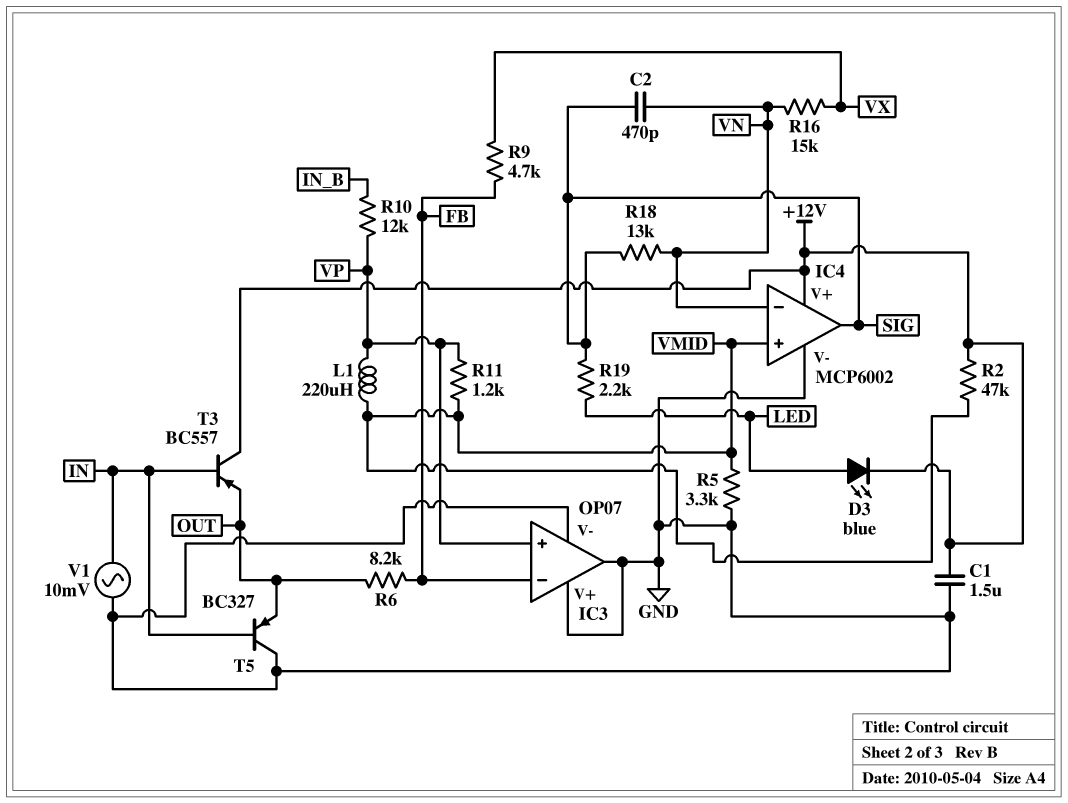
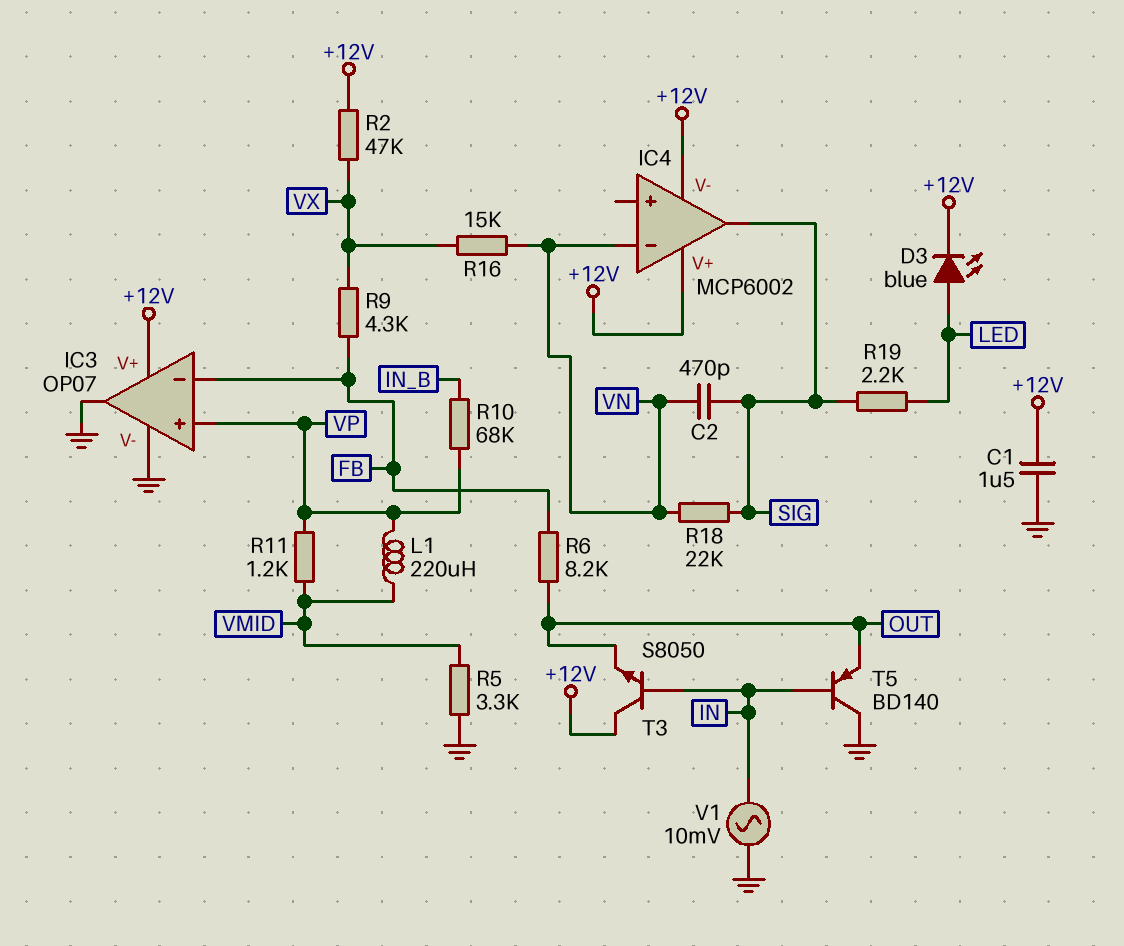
IC3 pin V+: GND -> +12V
IC4 pin V-: GND -> +12V
IC4 pin in+: VMID -> none
R2: 47k (+12V, VMID) -> 47k (+12V, VX)
R9: 4.7k (FB, VX) -> 4.3k (FB, VX)
R10: 12k (IN_B, VP) -> 68k (IN_B, VP)
R18: 13k (SIG, VN) -> 22k (SIG, VN)
T3: PNP BC557 (B IN, C +12V, E OUT) -> NPN S8050 (B IN, C +12V, E OUT)
T5: PNP BC327 (B IN, C GND, E OUT) -> PNP BD140 (B IN, C GND, E OUT)

